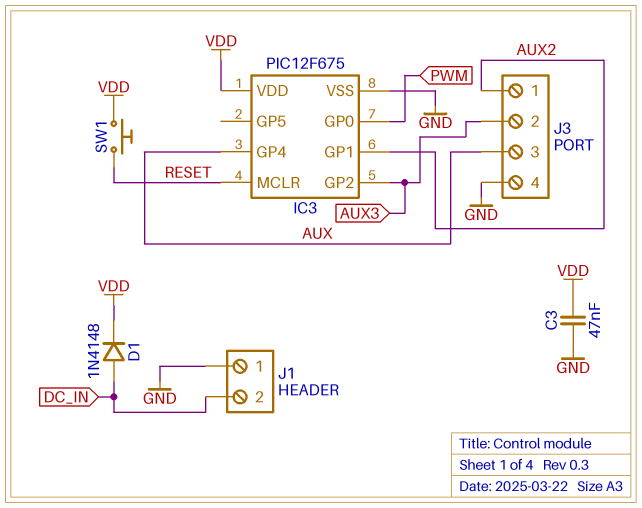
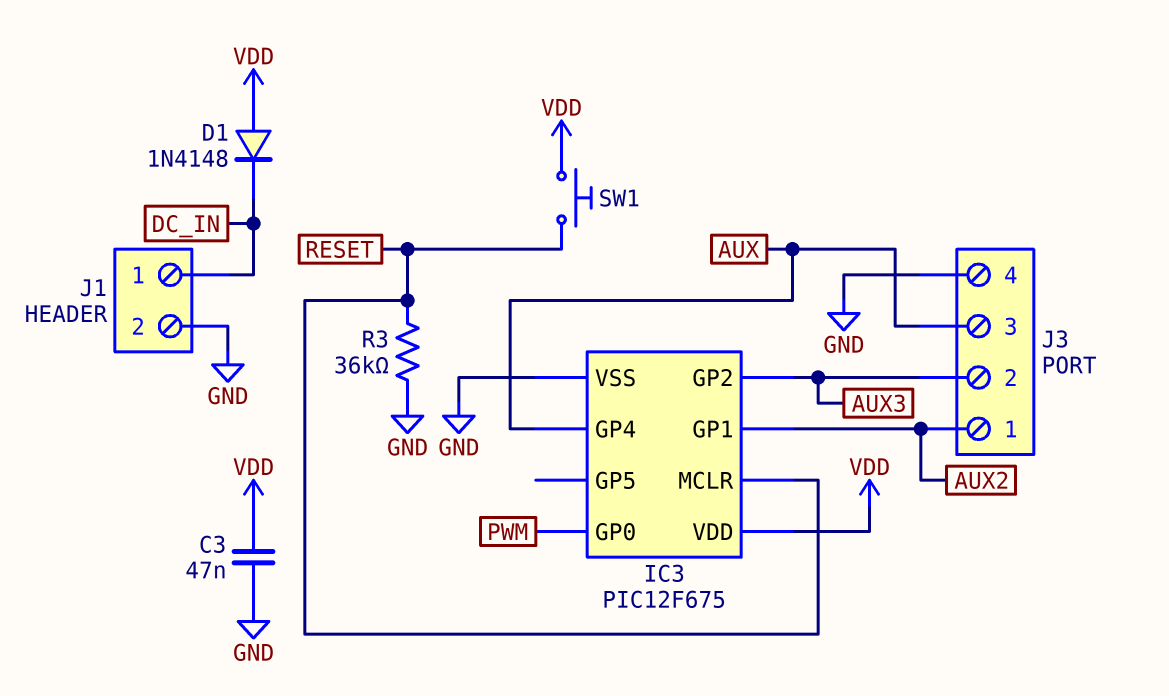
D1: diode 1N4148 (A DC_IN, K VDD) -> diode 1N4148 (A VDD, K DC_IN)
J1 pin 1: GND -> DC_IN
J1 pin 2: DC_IN -> GND
R3: none -> 36k (GND, RESET)

